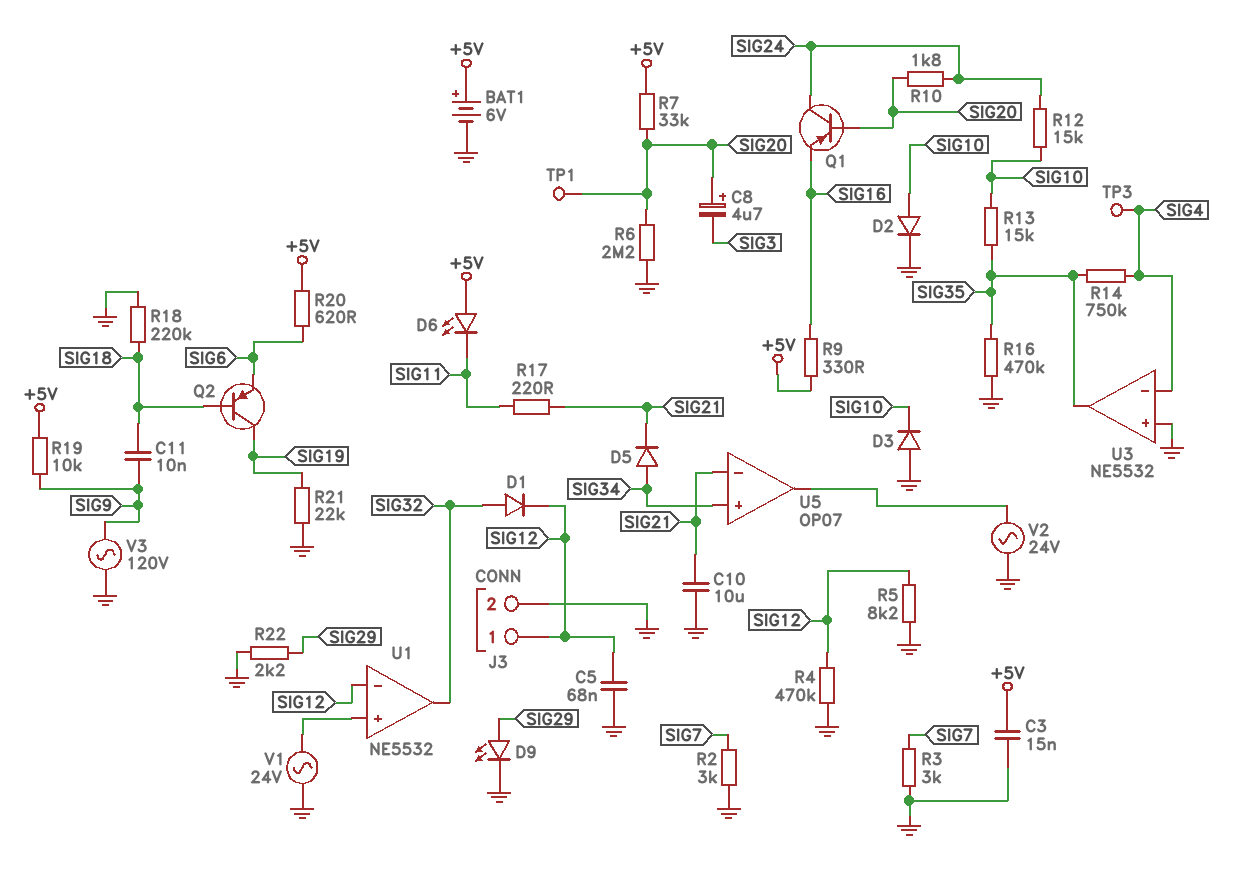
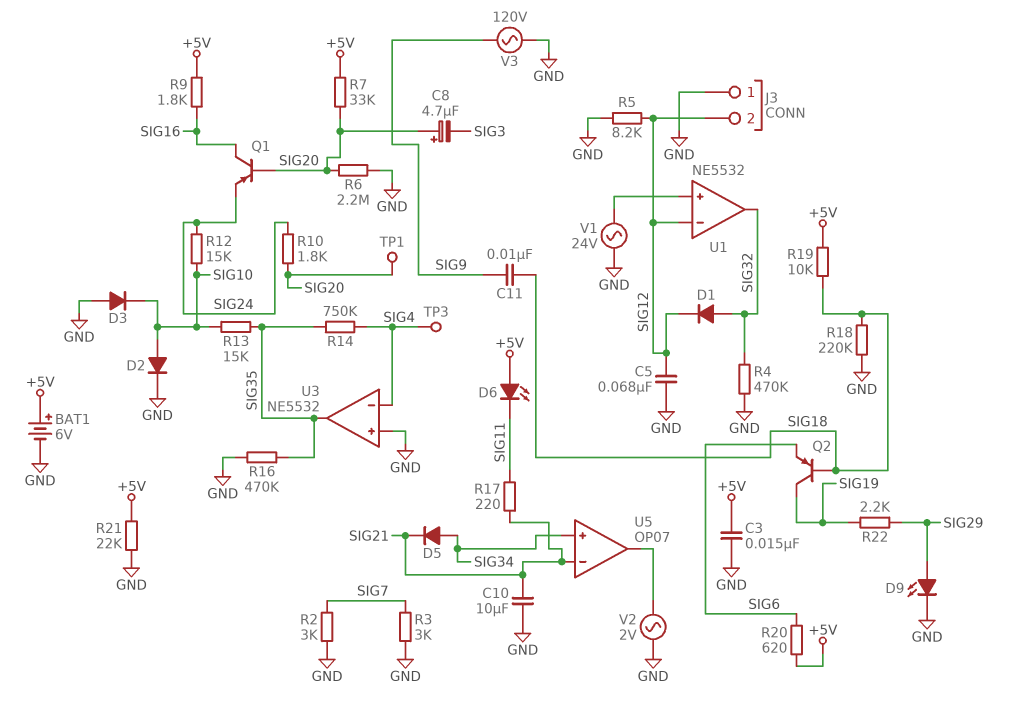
J3 pin 1: SIG12 -> GND
J3 pin 2: GND -> SIG12
Q1: PNP (B SIG20, C SIG24, E SIG16) -> PNP (B SIG20, C SIG16, E SIG24)
R4: 470k (GND, SIG12) -> 470k (GND, SIG32)
R9: 330 (+5V, SIG16) -> 1.8k (+5V, SIG16)
R19: 10k (+5V, SIG9) -> 10k (+5V, SIG18)
R21: 22k (GND, SIG19) -> 22k (+5V, GND)
R22: 2.2k (GND, SIG29) -> 2.2k (SIG19, SIG29)
V2: AC 24V (GND, U5/out) -> AC 2V (GND, U5/out)

